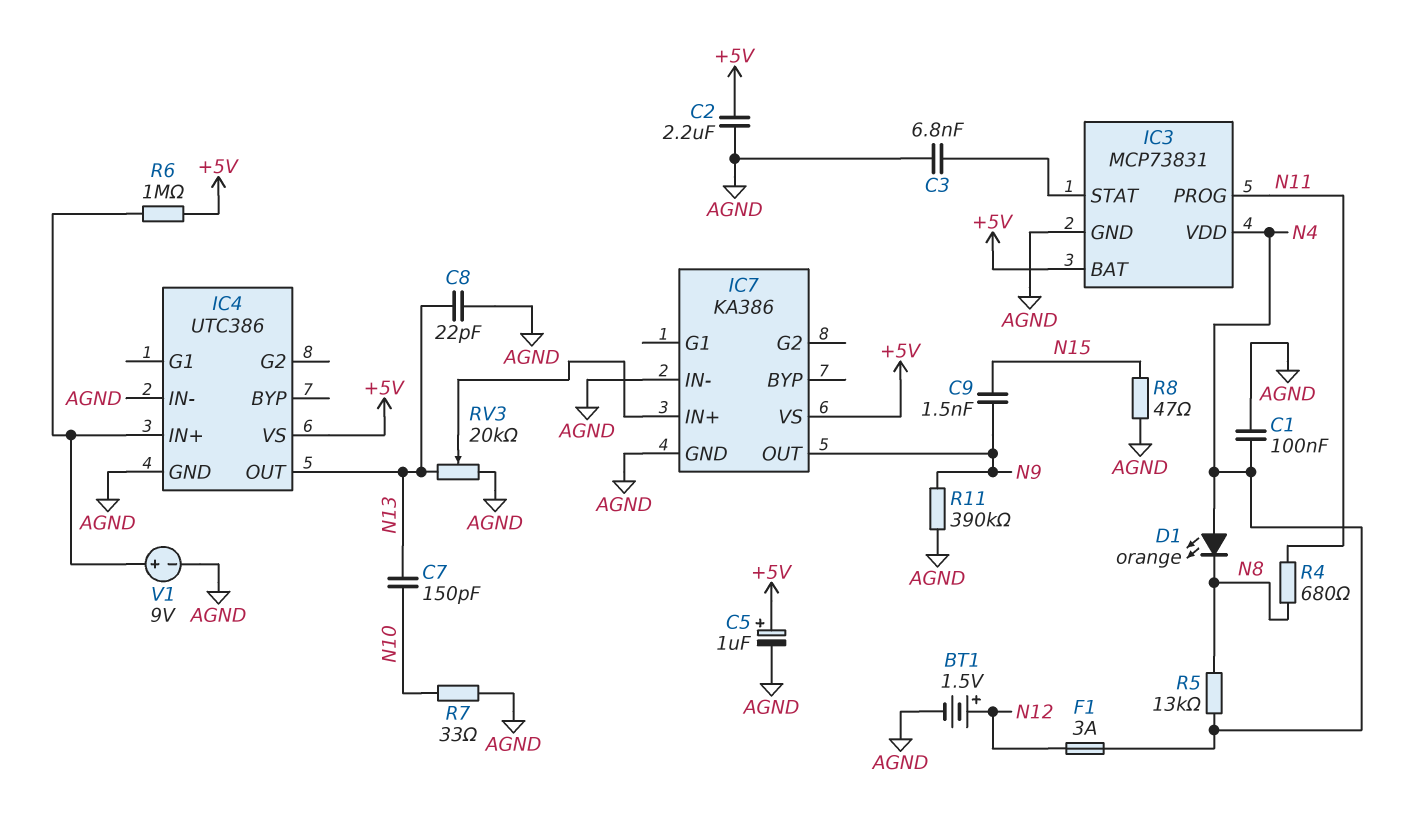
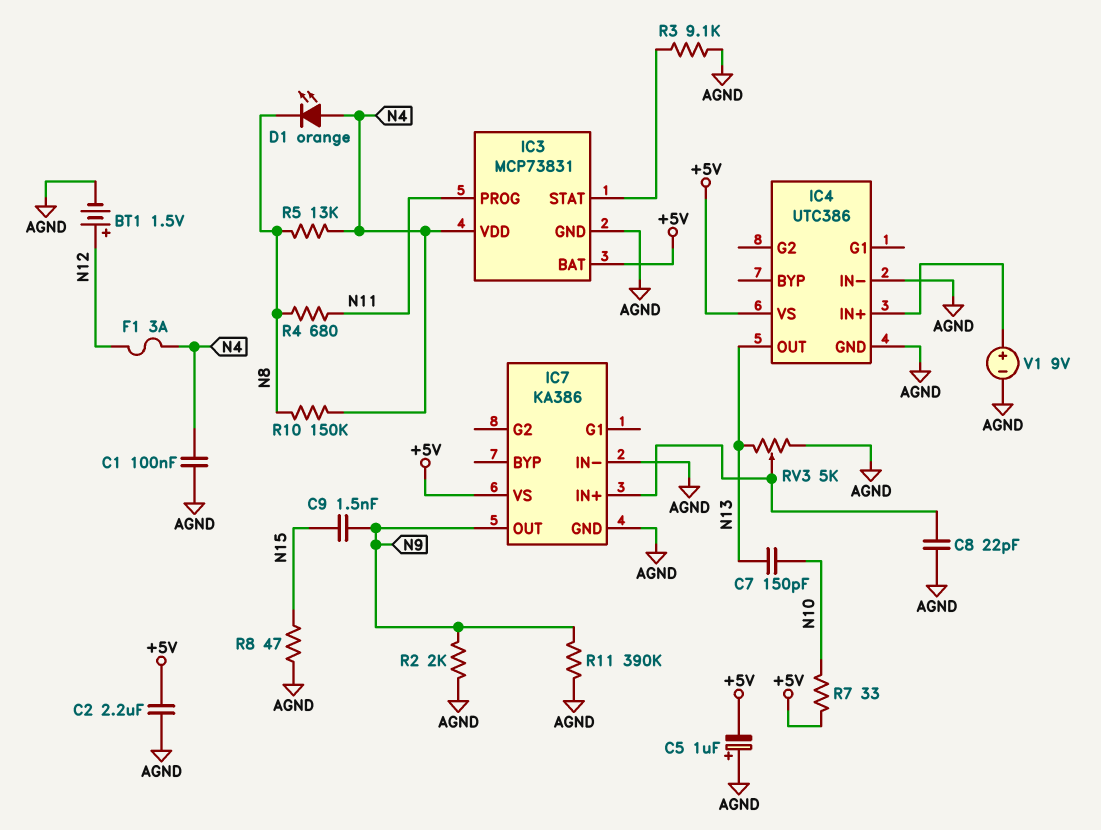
C3: 6.8nF (AGND, IC3/STAT) -> none
C5: 1uF (plus +5V, minus AGND) -> 1uF (plus AGND, minus +5V)
C8: 22pF (AGND, N13) -> 22pF (AGND, IC7/IN+)
R2: none -> 2k (AGND, N9)
R3: none -> 9.1k (AGND, IC3/STAT)
R6: 1M (+5V, IC4/IN+) -> none
R7: 33 (AGND, N10) -> 33 (+5V, N10)
R10: none -> 150k (N4, N8)
RV3: 20k (AGND, N13, wiper IC7/IN+) -> 5k (AGND, N13, wiper IC7/IN+)

